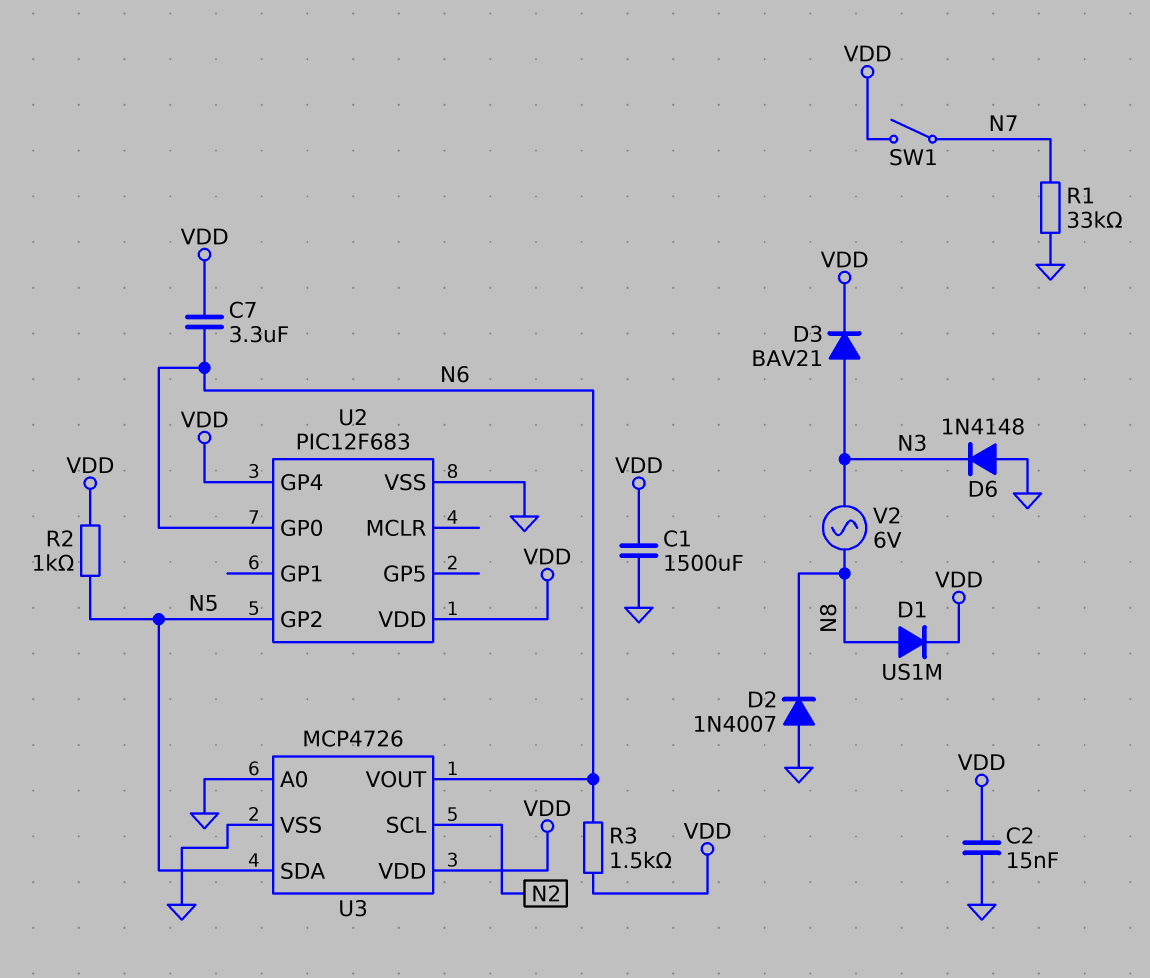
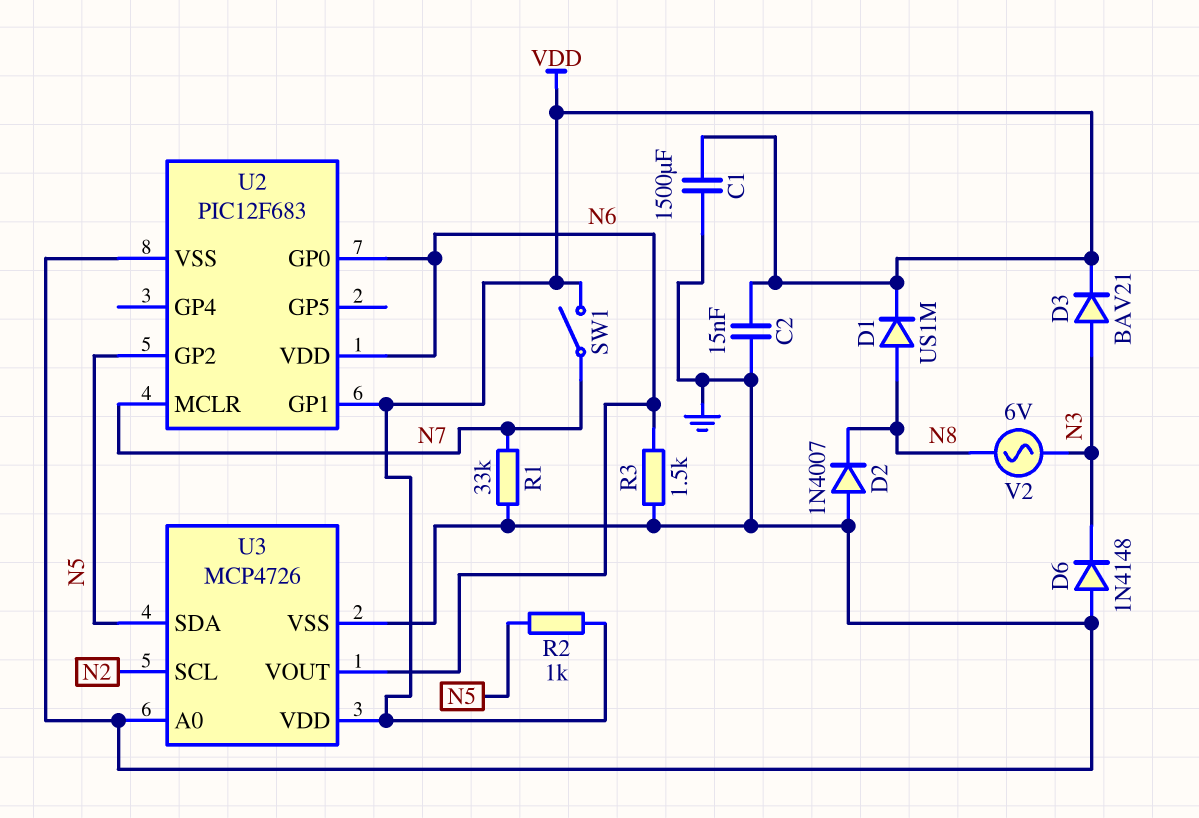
C7: 3.3uF (N6, VDD) -> none
R3: 1.5k (N6, VDD) -> 1.5k (GND, N6)
U2 pin GP1: none -> VDD
U2 pin GP4: VDD -> none
U2 pin MCLR: none -> N7
U2 pin VDD: VDD -> N6

